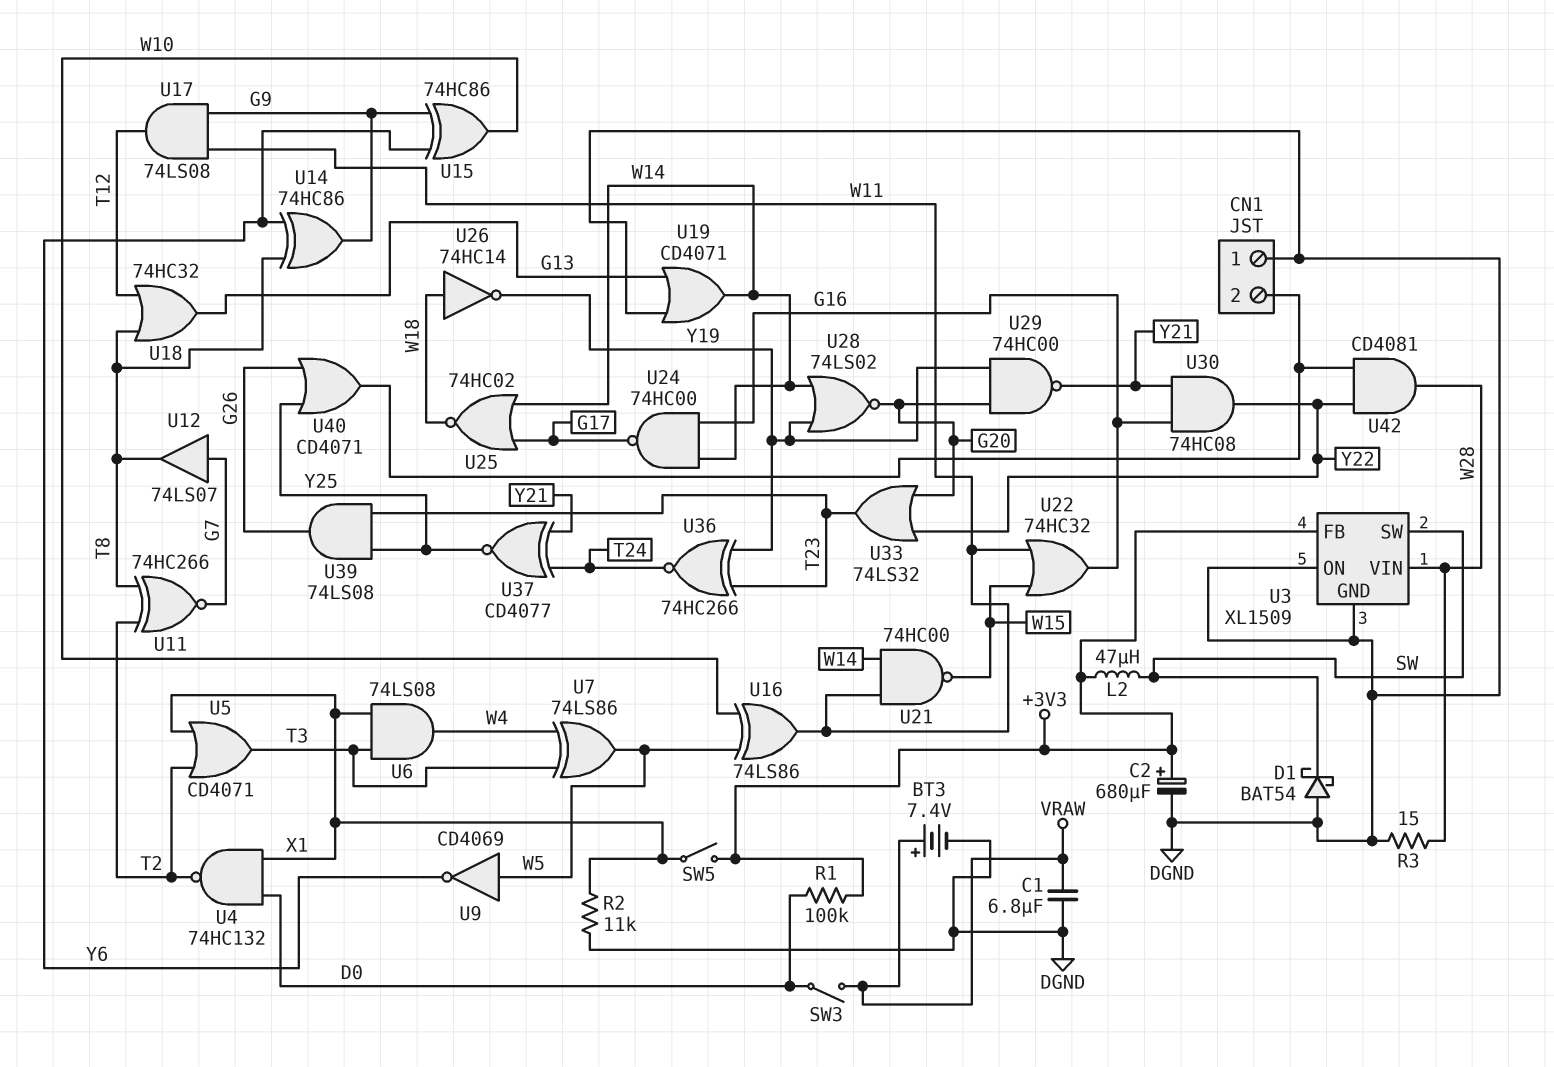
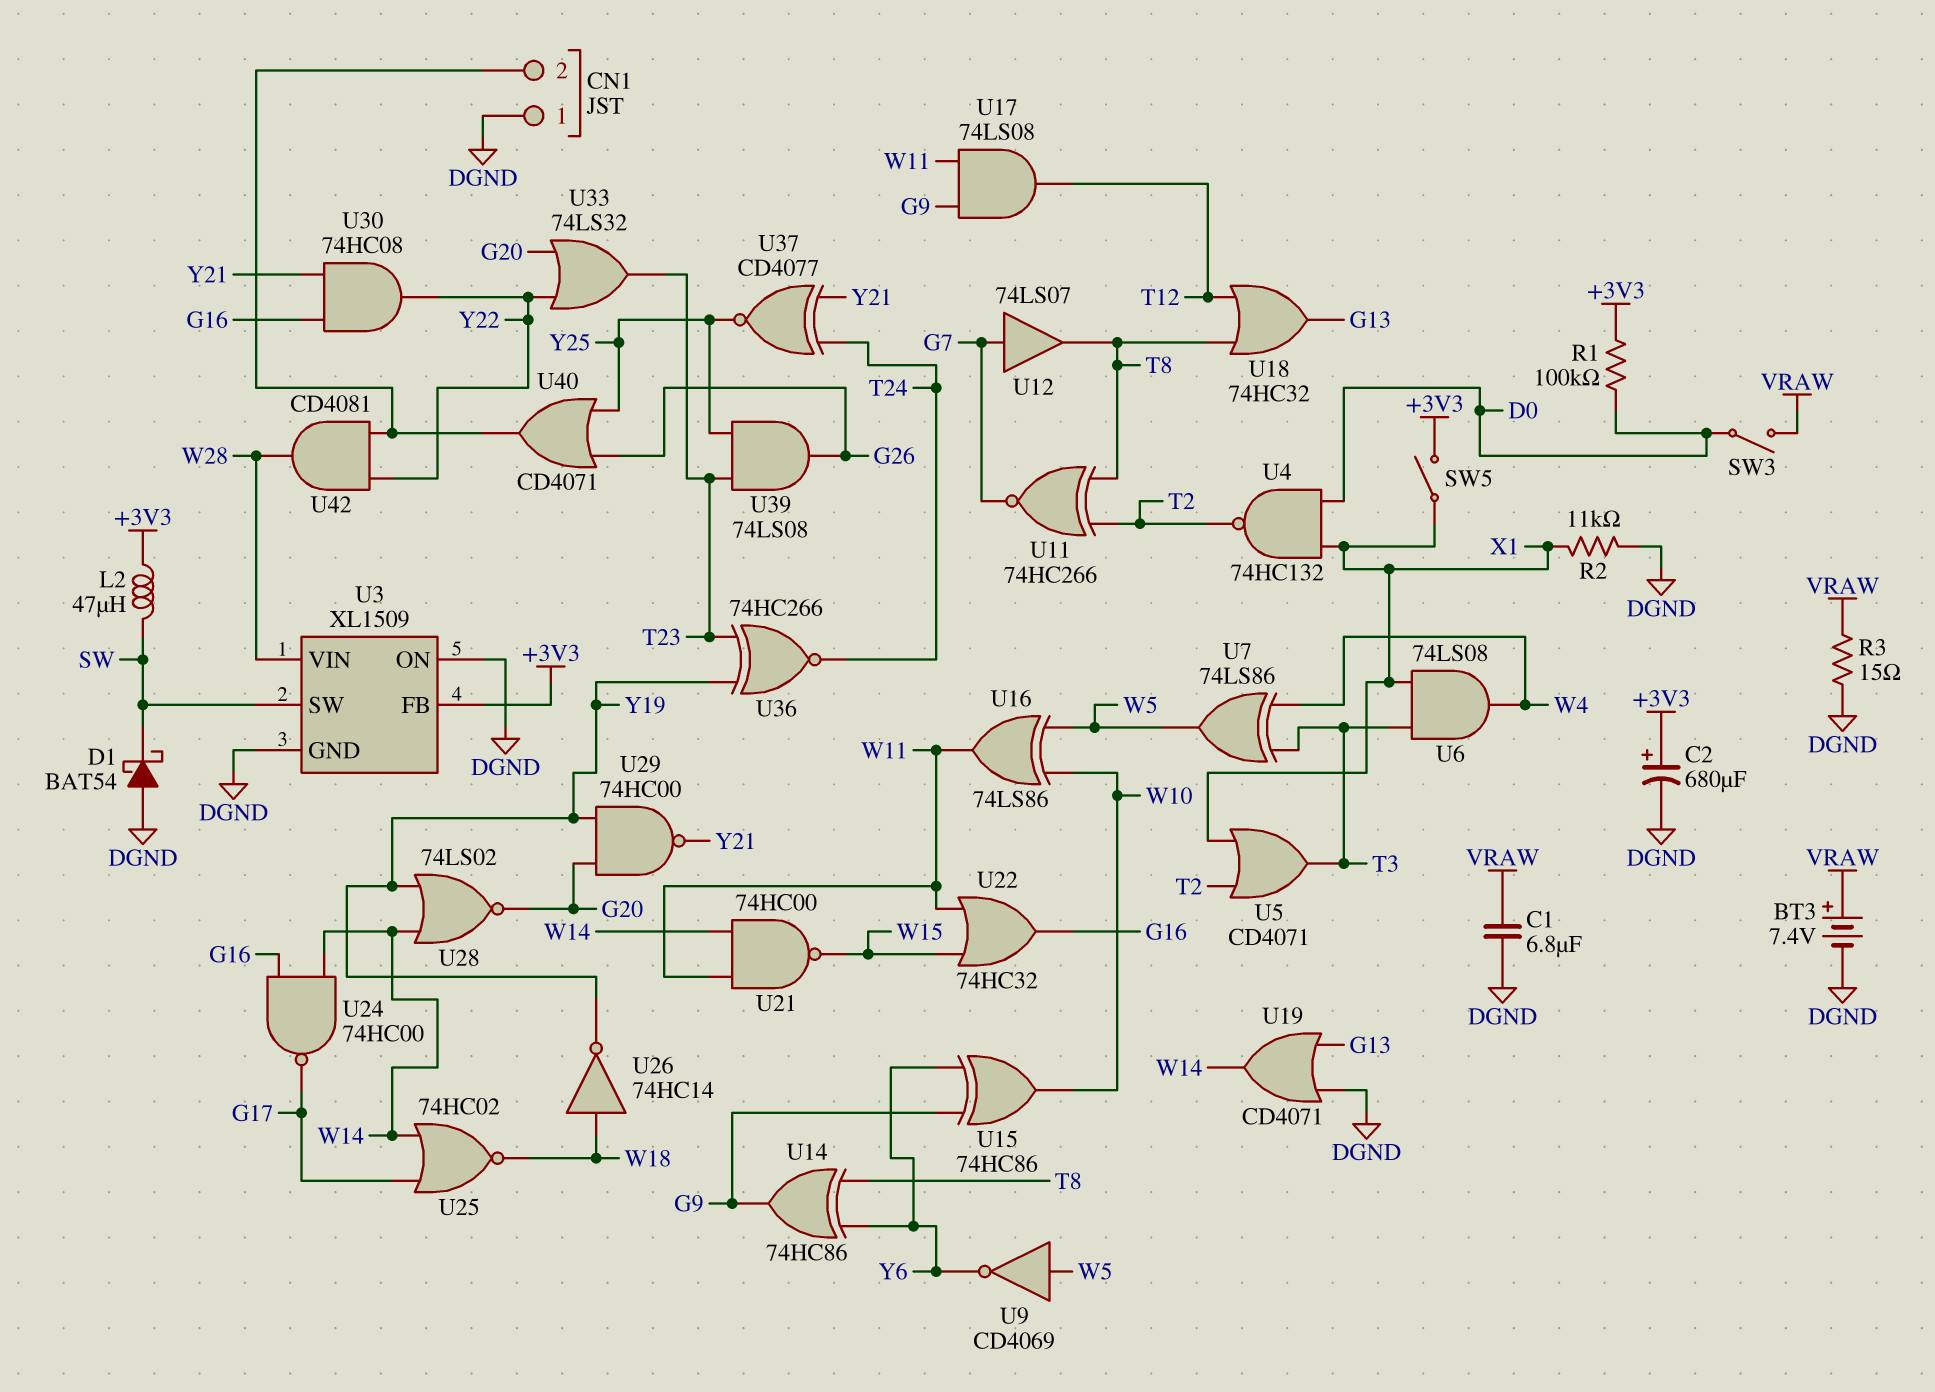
R3: 15 (DGND, W28) -> 15 (DGND, VRAW)

